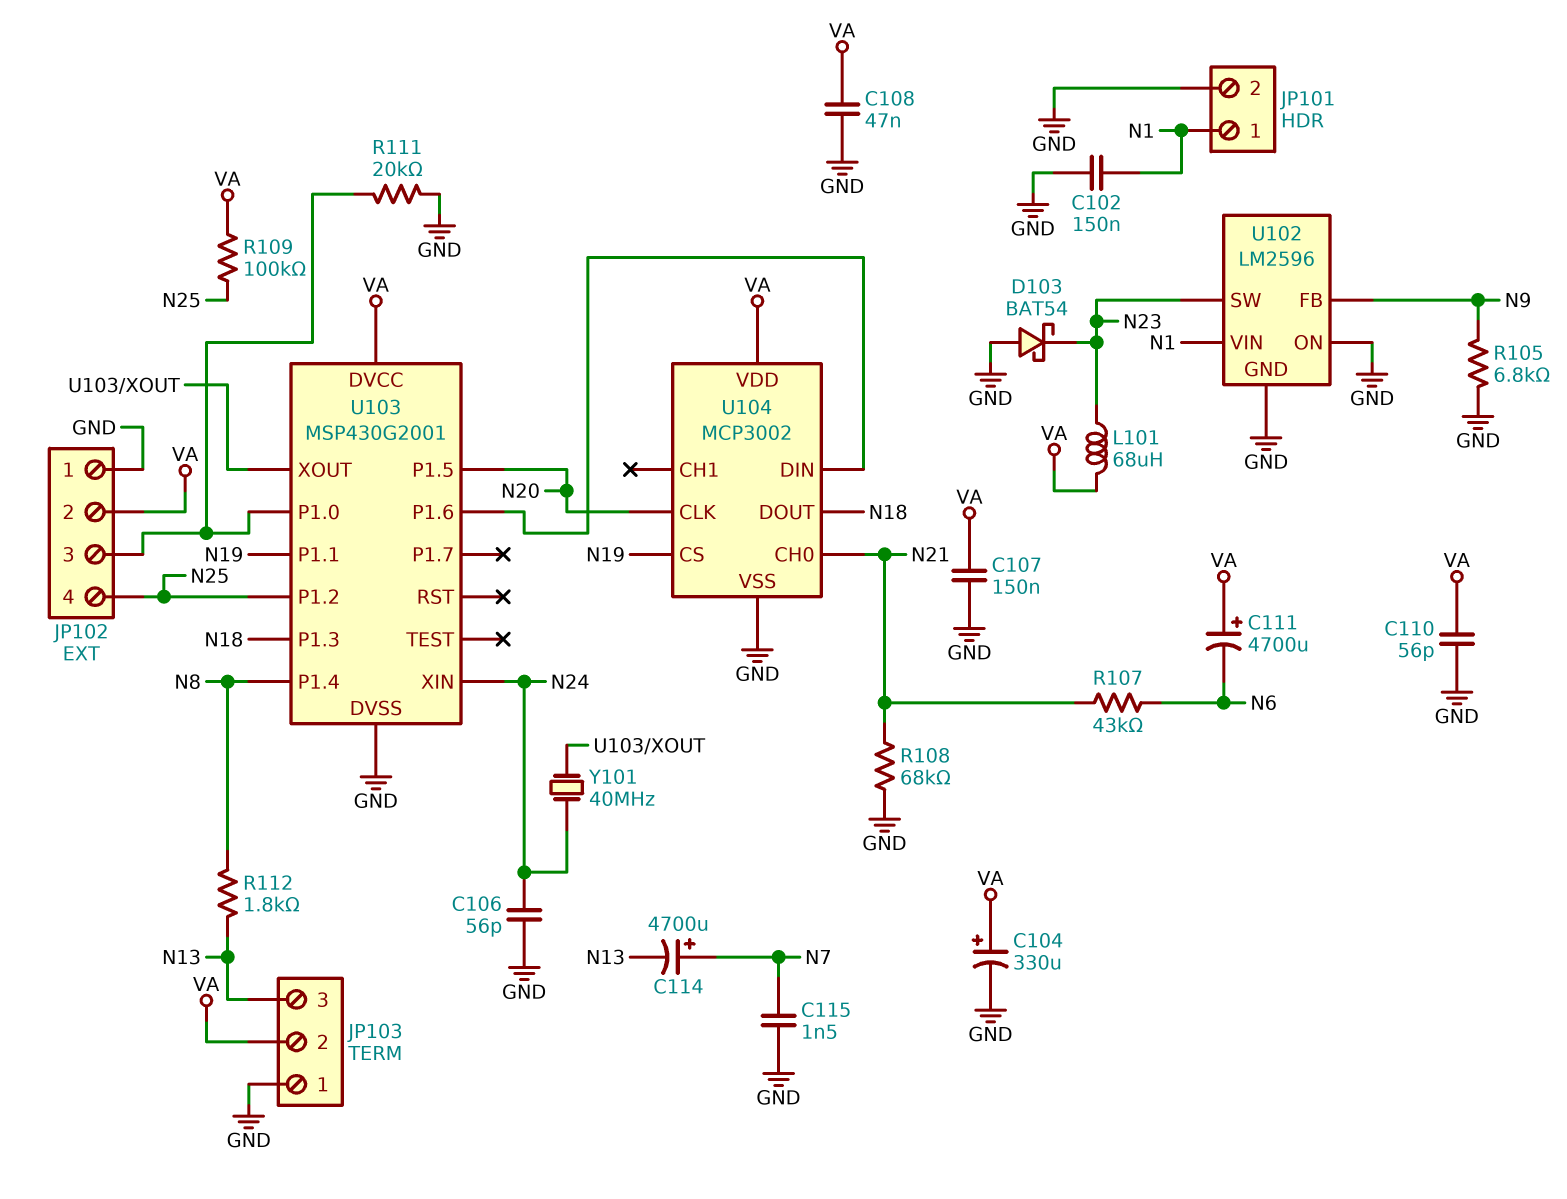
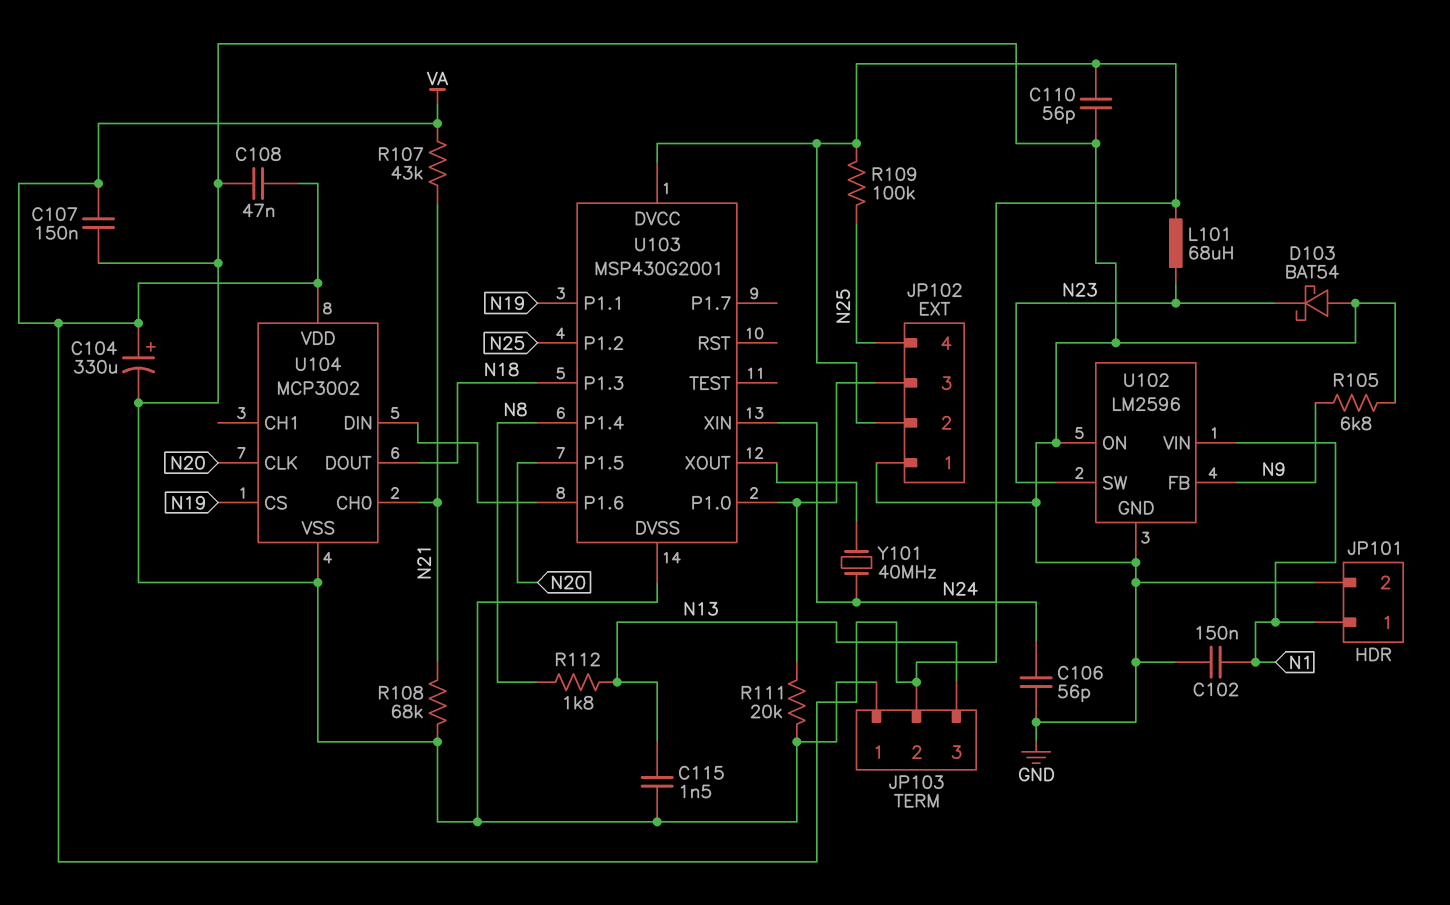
C111: 4700uF (plus VA, minus N6) -> none
C114: 4700uF (plus N7, minus N13) -> none
C115: 1.5nF (GND, N7) -> 1.5nF (GND, N13)
R107: 43k (N6, N21) -> 43k (N21, VA)

